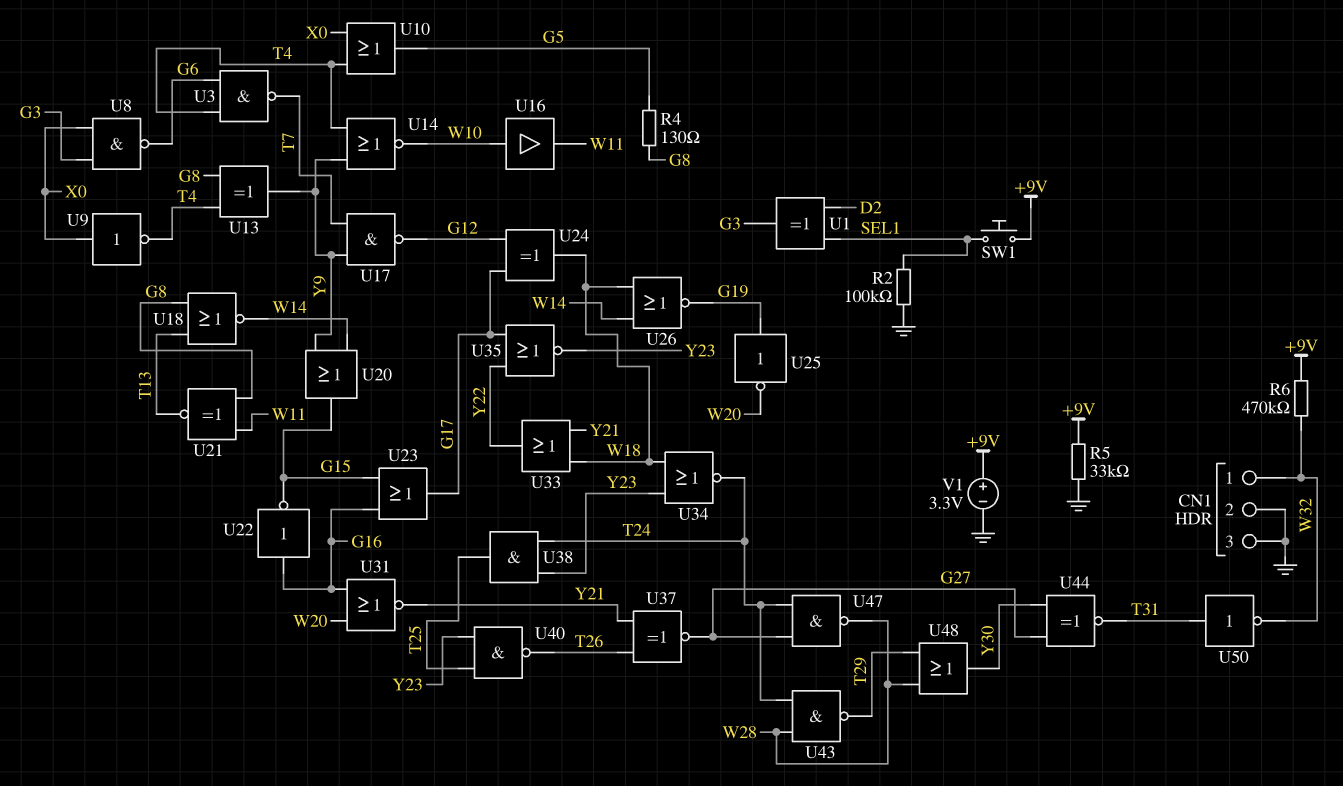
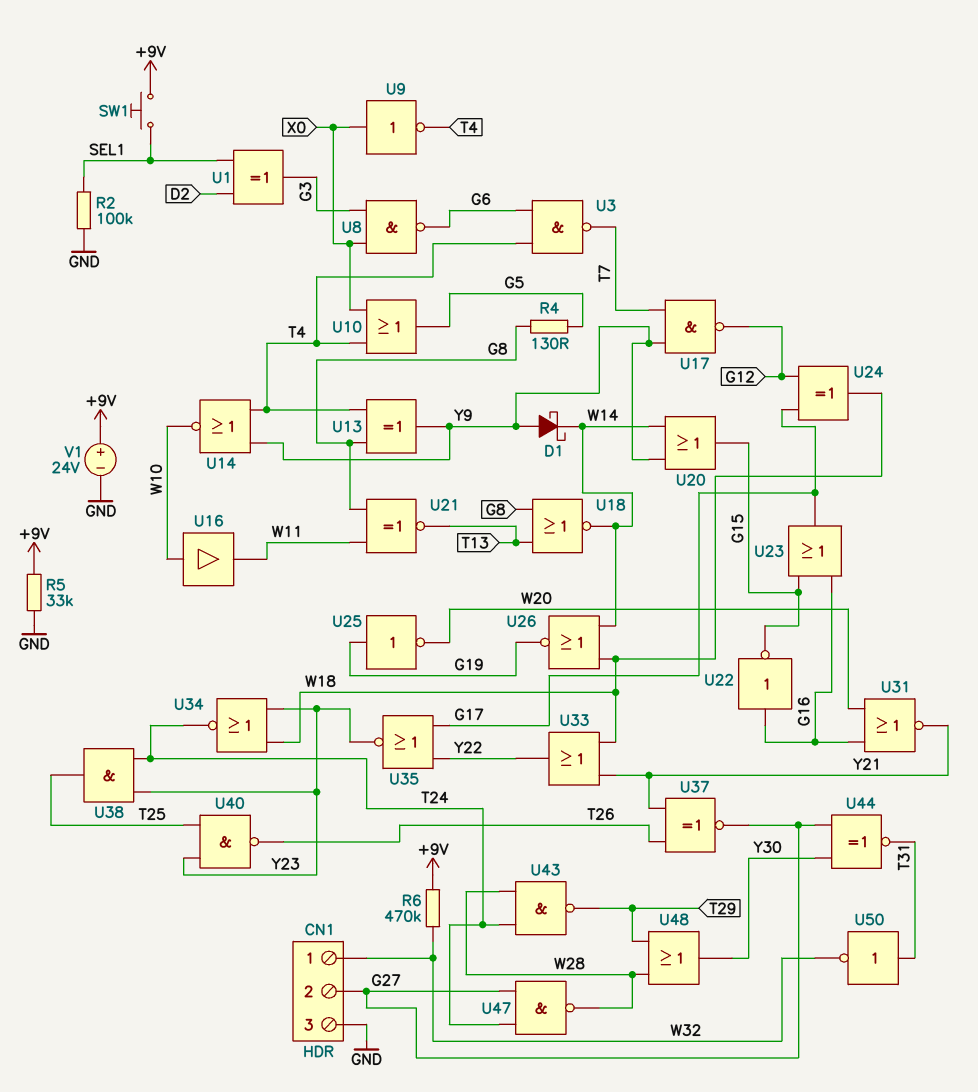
CN1 pin 2: GND -> G27
D1: none -> schottky (A Y9, K W14)
V1: 3.3V (plus +9V, minus GND) -> 24V (plus +9V, minus GND)

